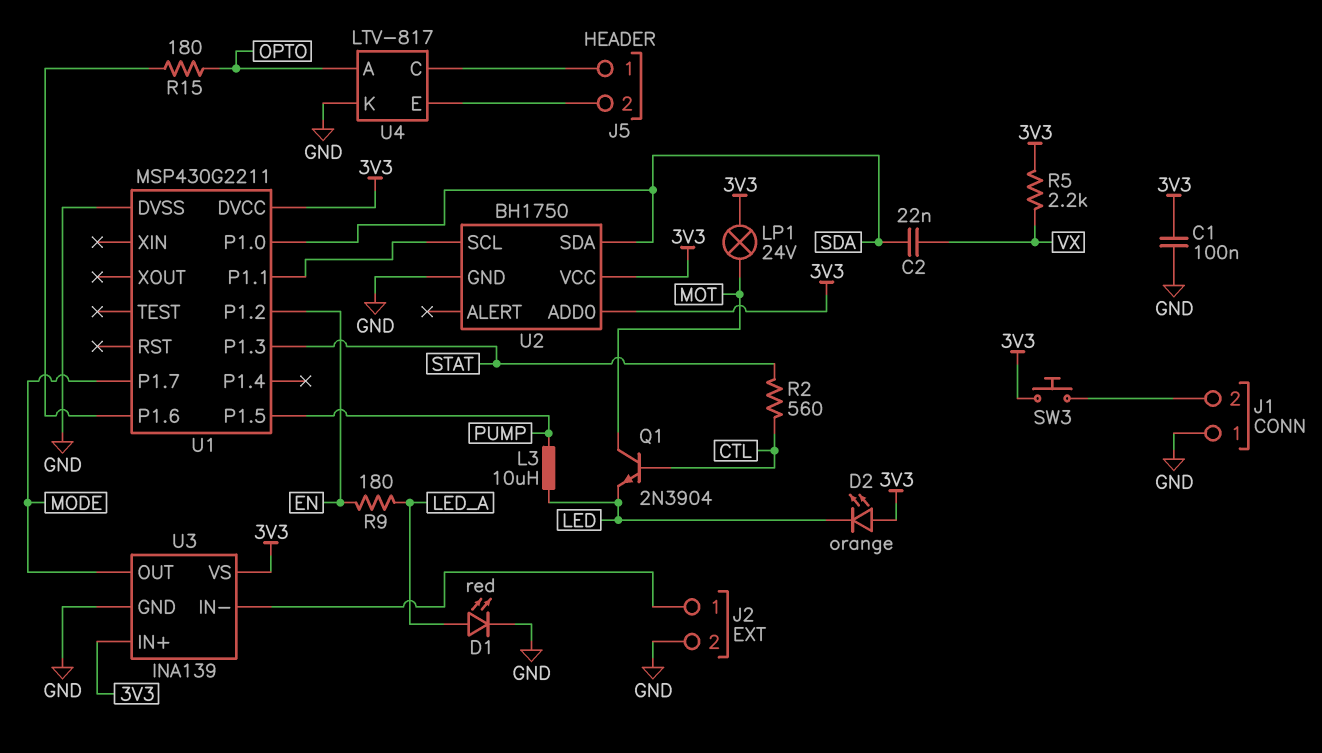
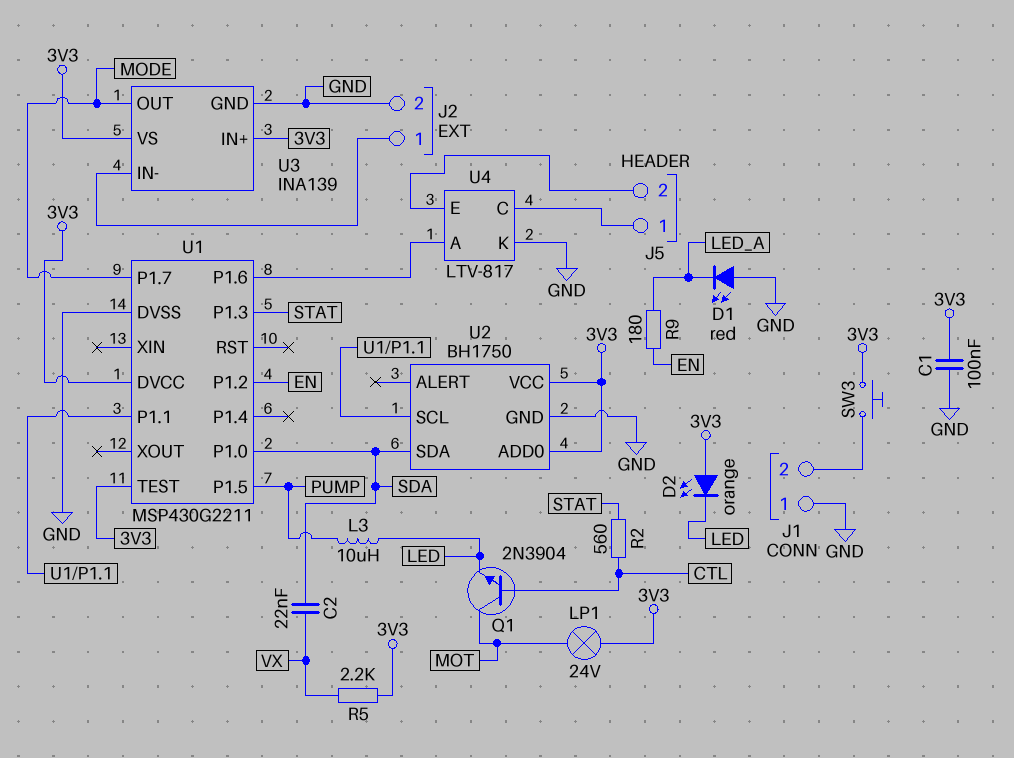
D1: LED red (A LED_A, K GND) -> LED red (A GND, K LED_A)
R15: 180 (OPTO, U1/P1.6) -> none
U1 pin TEST: none -> 3V3
U4 pin A: OPTO -> U1/P1.6

